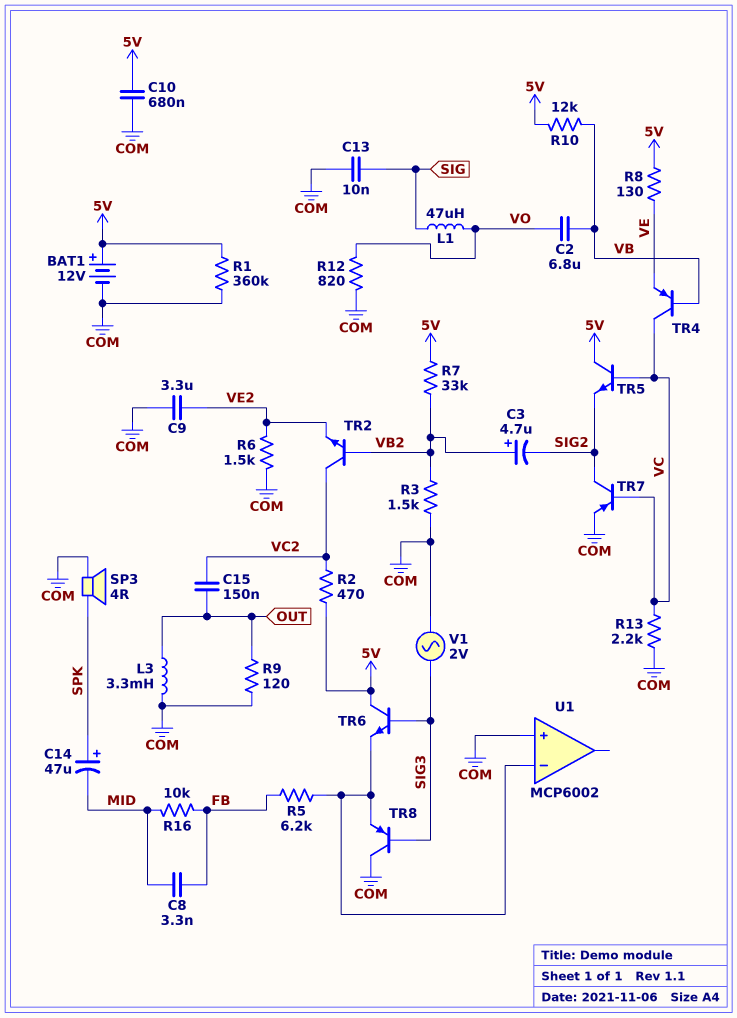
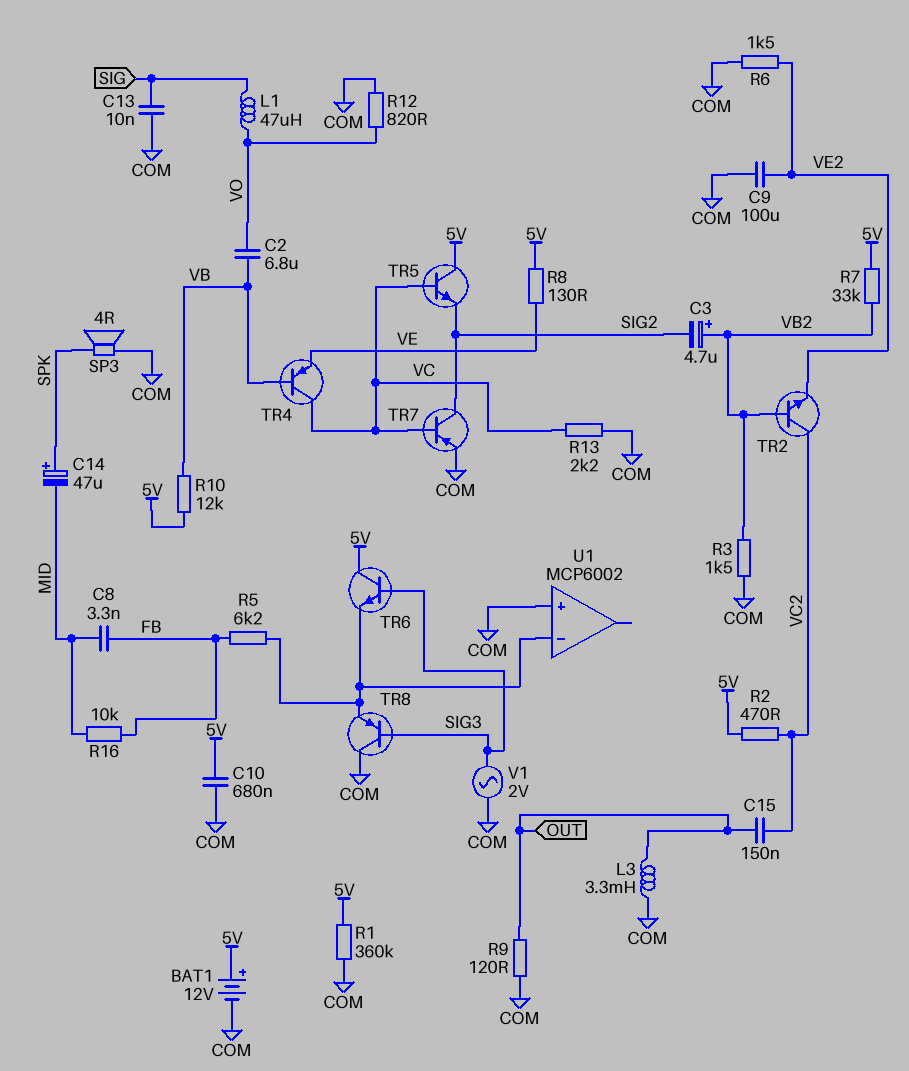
C9: 3.3uF (COM, VE2) -> 100uF (COM, VE2)

